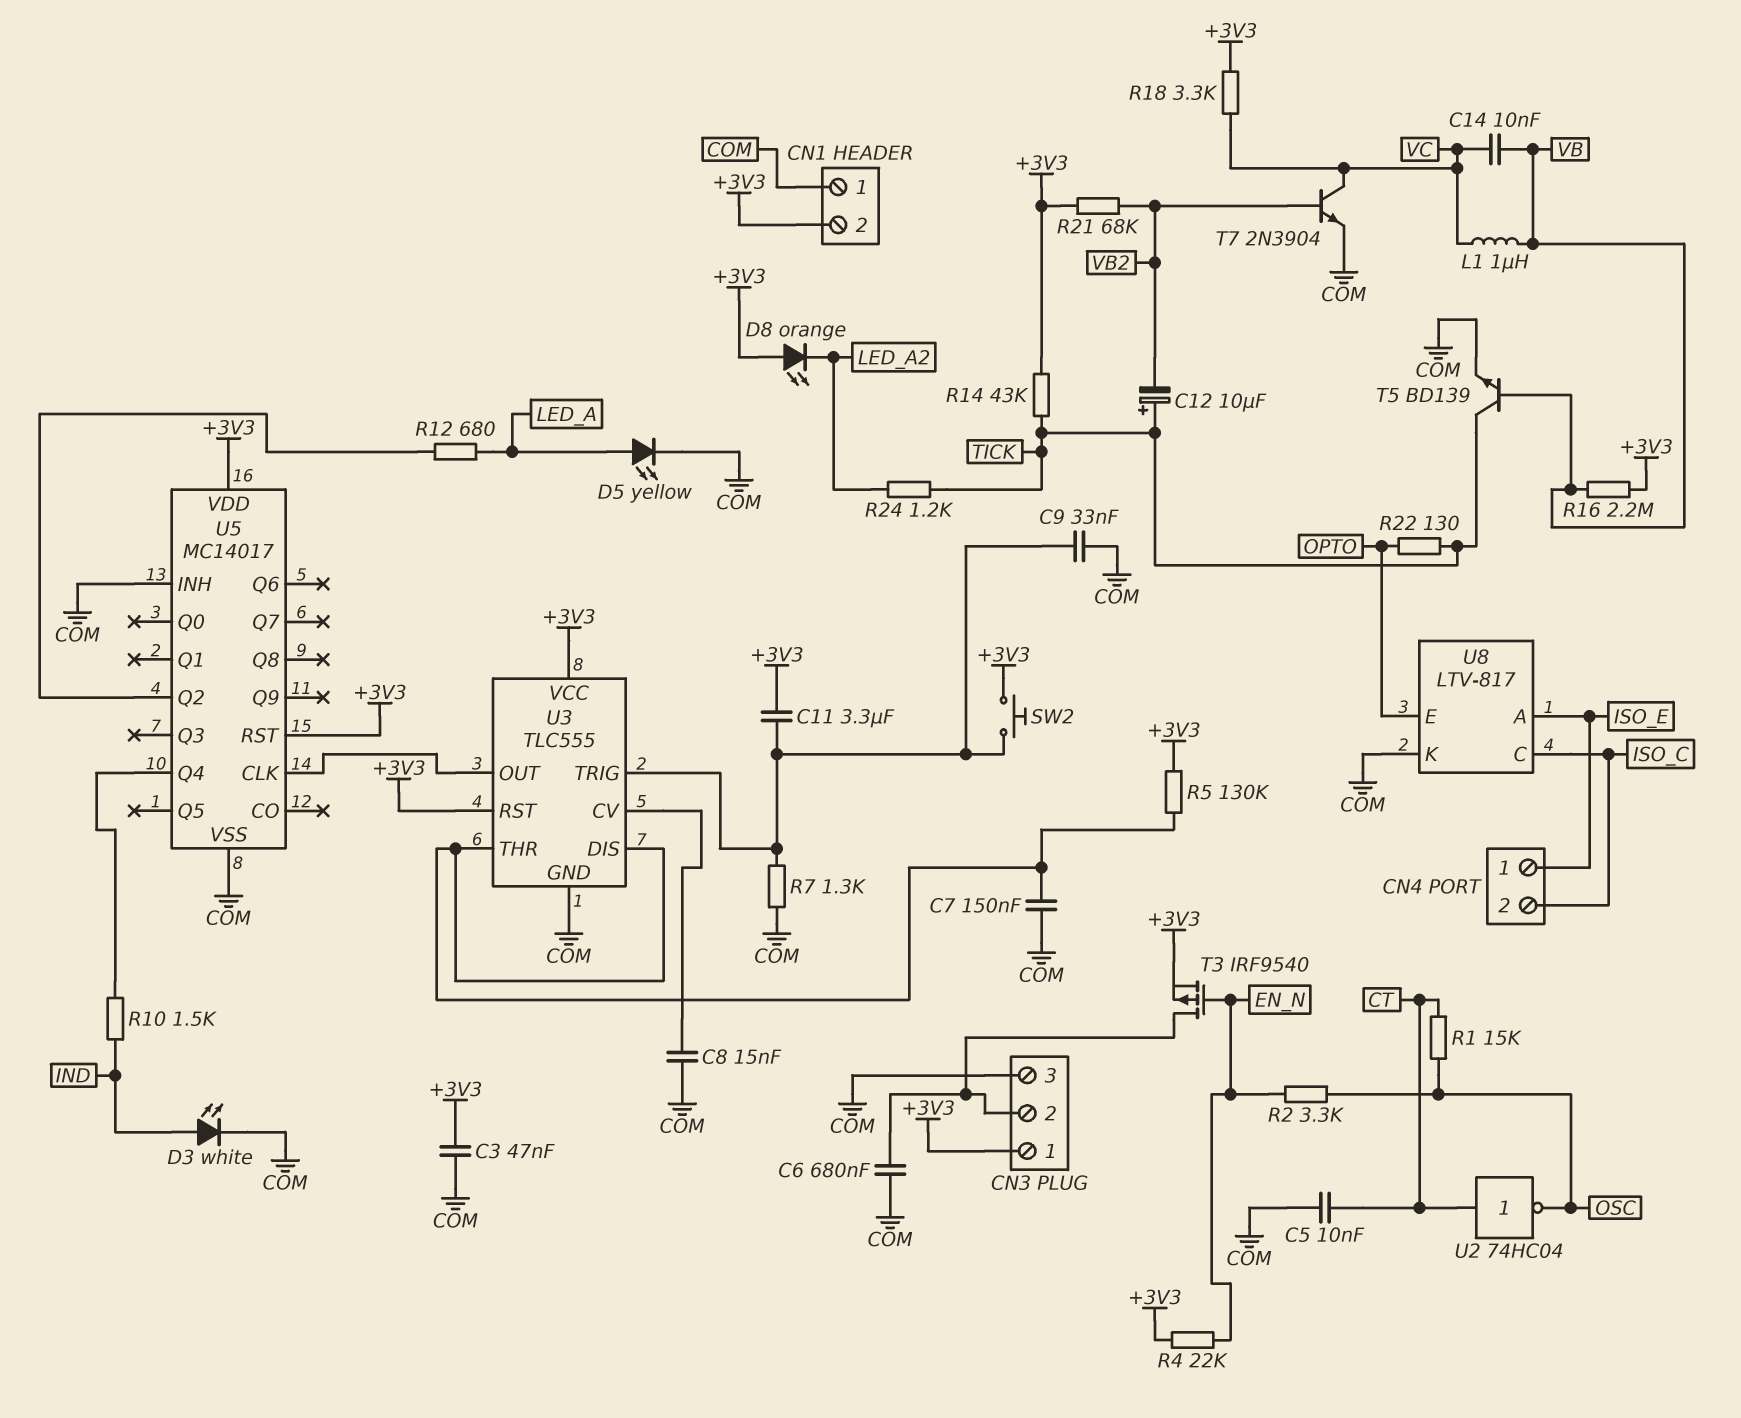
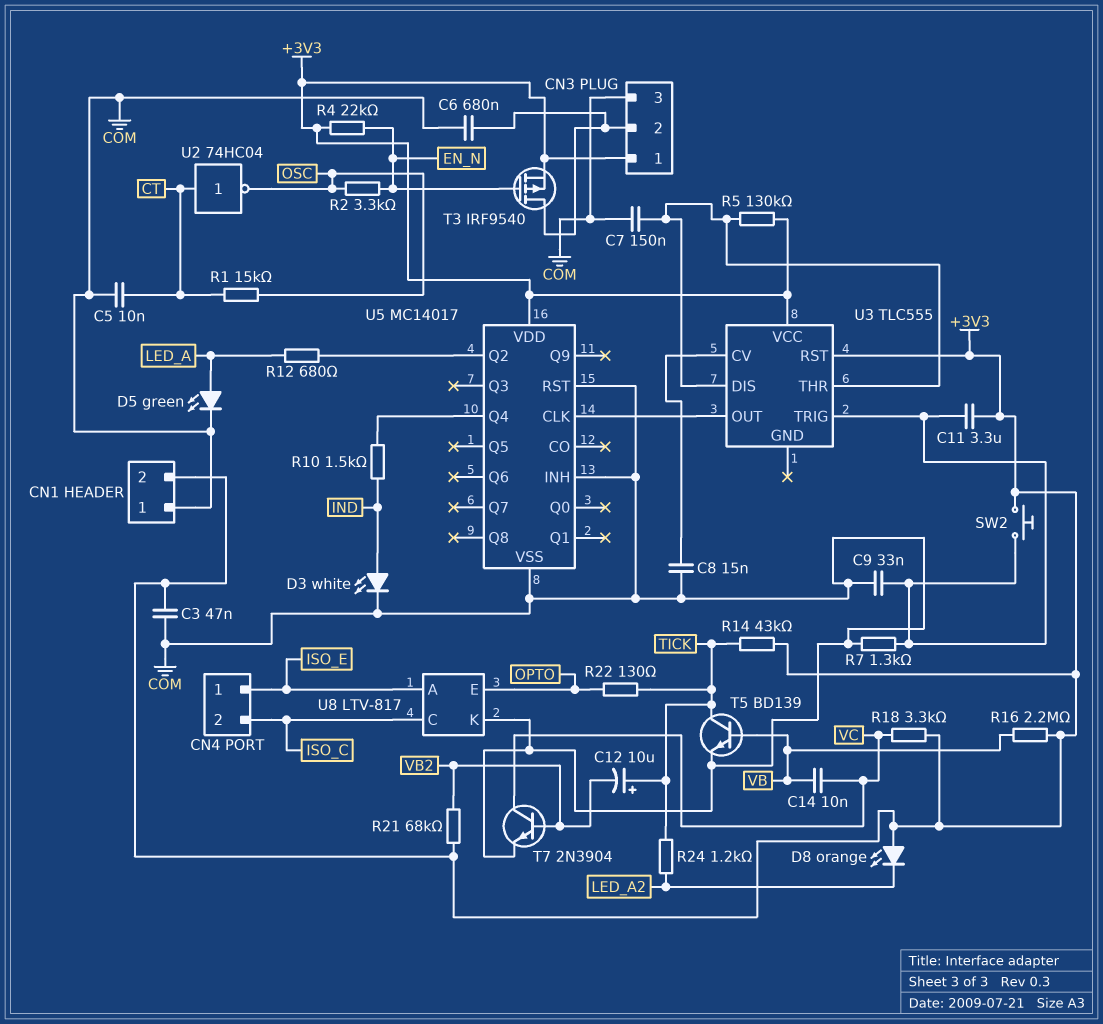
D5: LED yellow (A LED_A, K COM) -> LED green (A LED_A, K COM)
L1: 1uH (VB, VC) -> none
U3 pin GND: COM -> none
U5 pin RST: +3V3 -> COM

